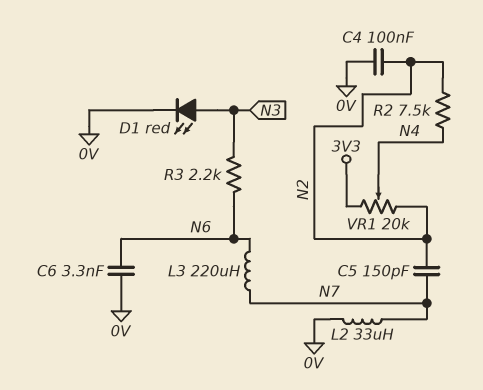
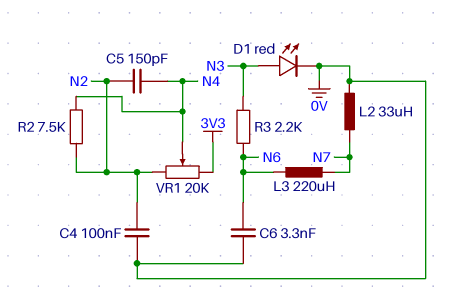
C5: 150pF (N2, N7) -> 150pF (N2, N4)

